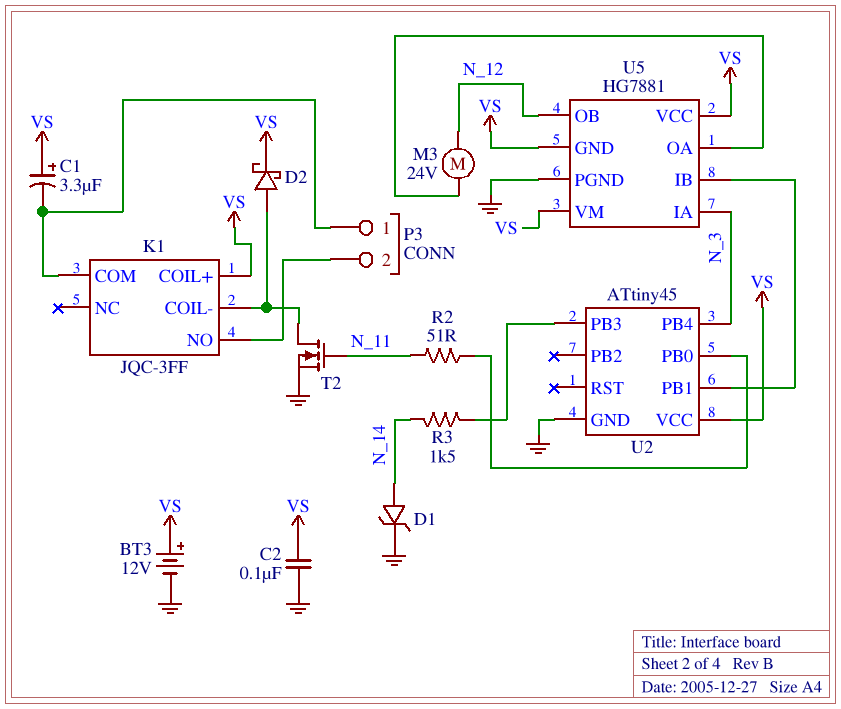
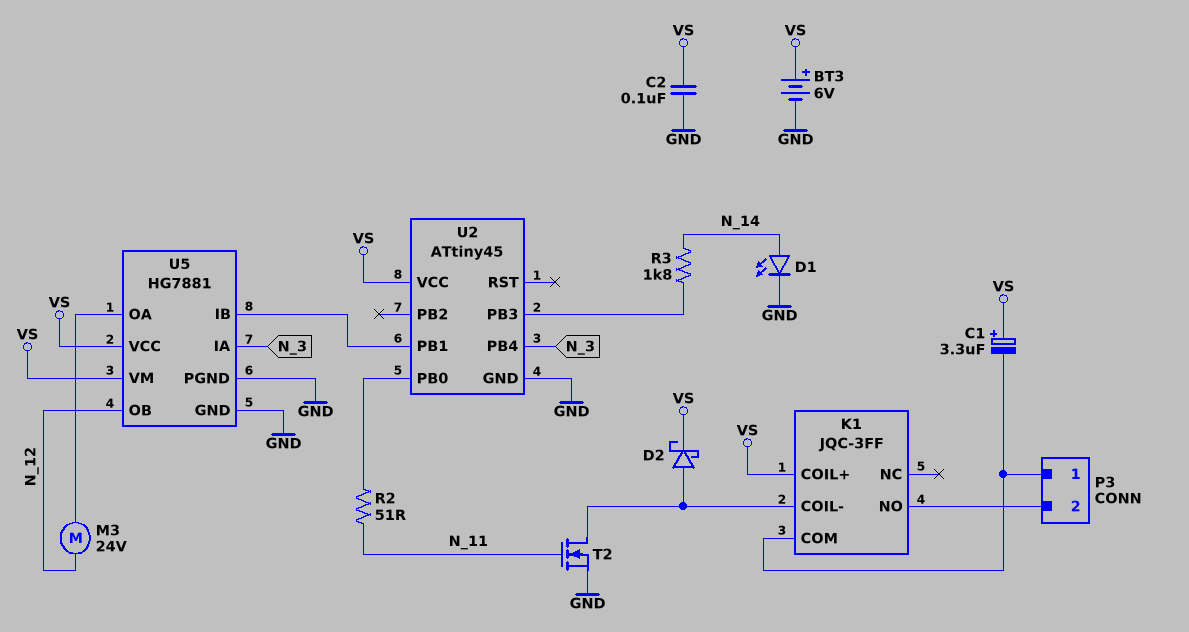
BT3: 12V (plus VS, minus GND) -> 6V (plus VS, minus GND)
D1: zener (A N_14, K GND) -> LED (A N_14, K GND)
R3: 1.5k (N_14, U2/PB3) -> 1.8k (N_14, U2/PB3)
U5 pin GND: VS -> GND

